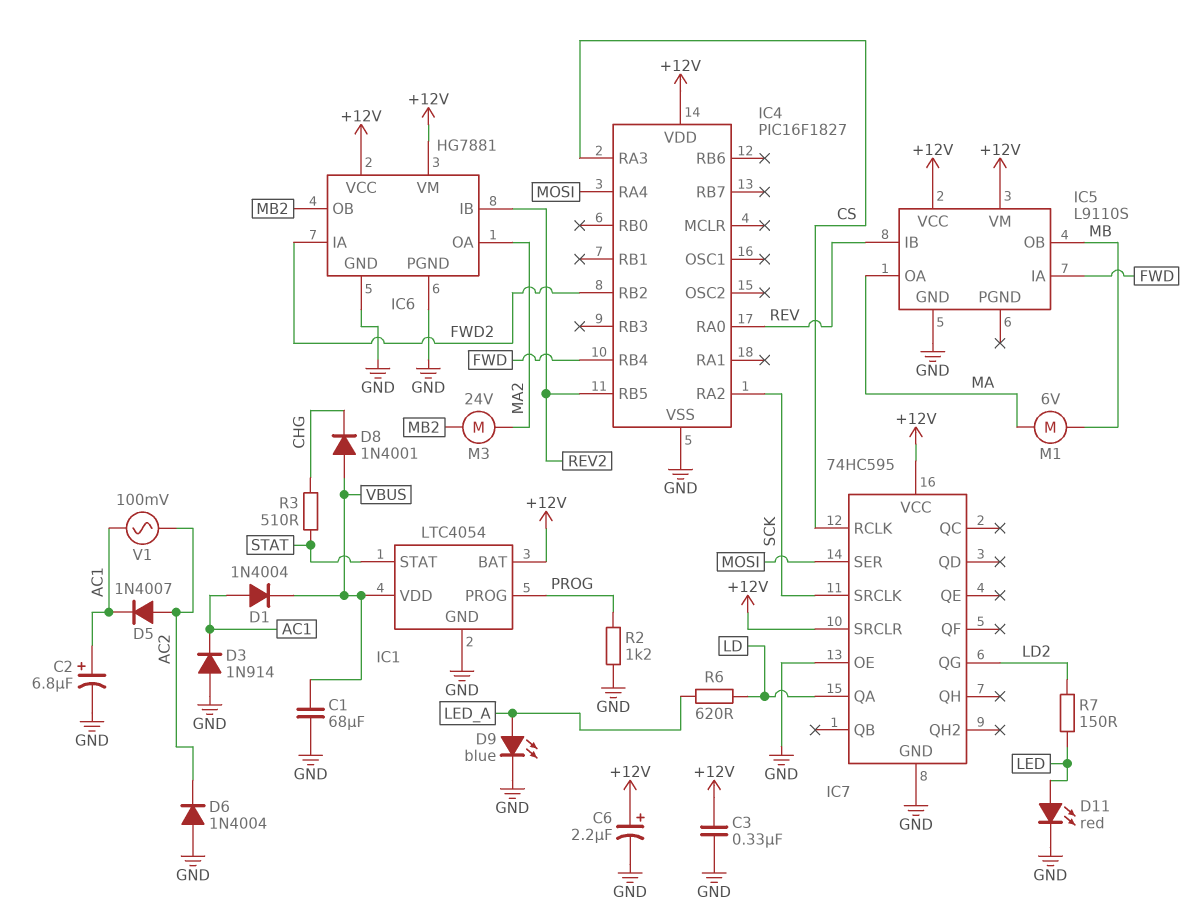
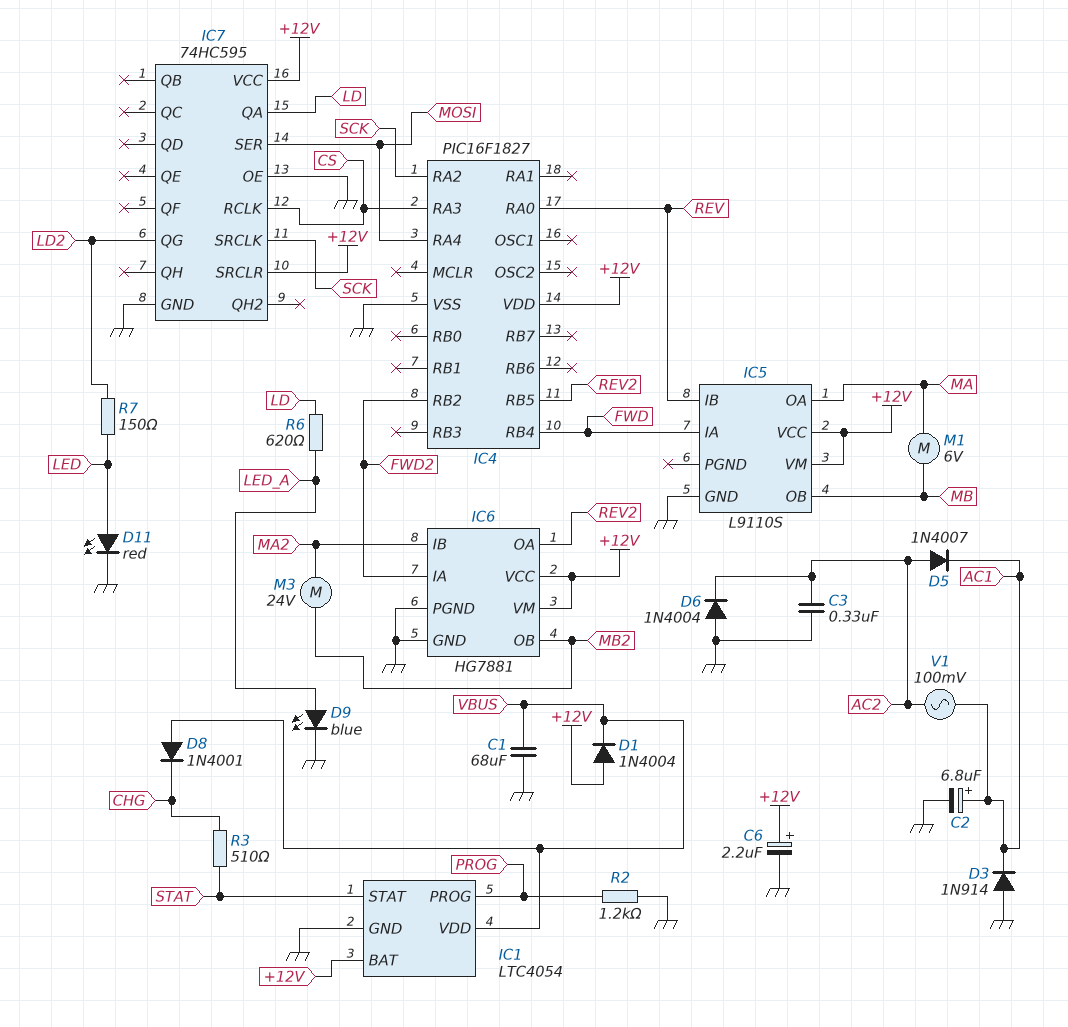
C3: 330nF (+12V, GND) -> 330nF (AC2, GND)
D1: diode 1N4004 (A AC1, K VBUS) -> diode 1N4004 (A +12V, K VBUS)
IC6 pin IB: REV2 -> MA2
IC6 pin OA: MA2 -> REV2

